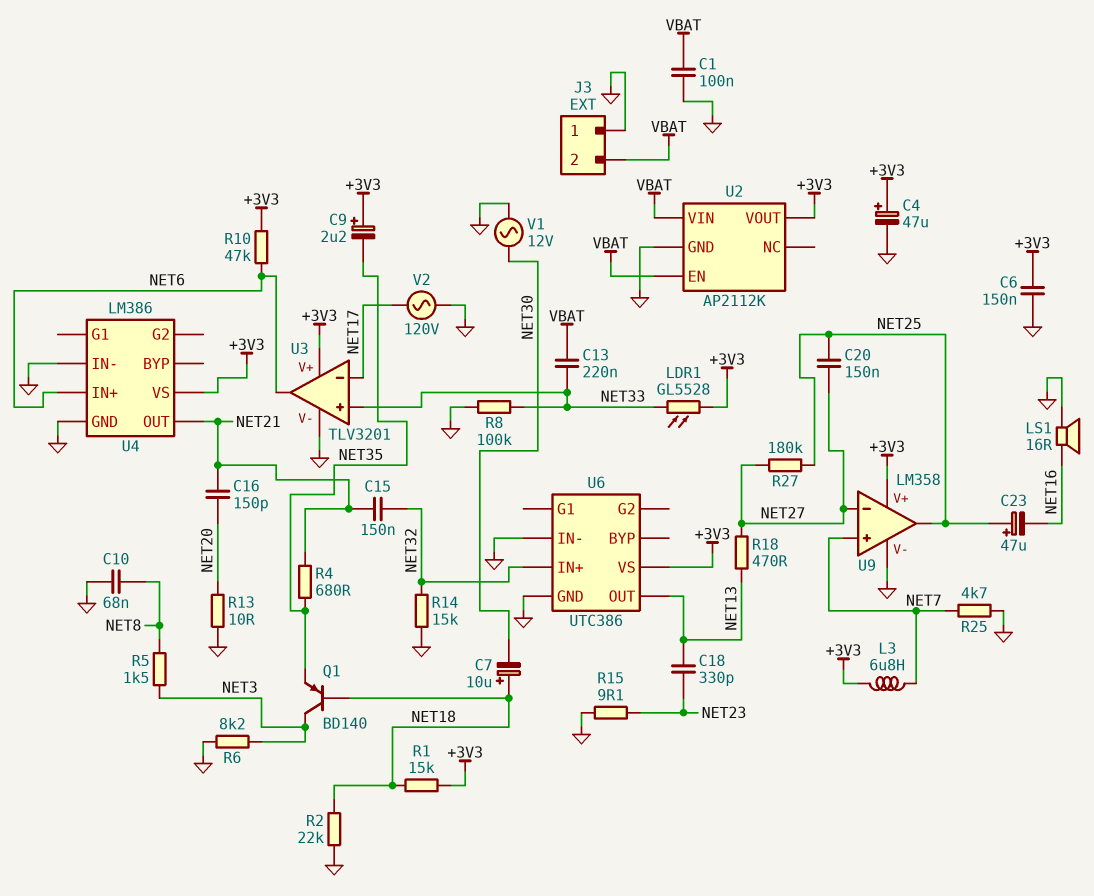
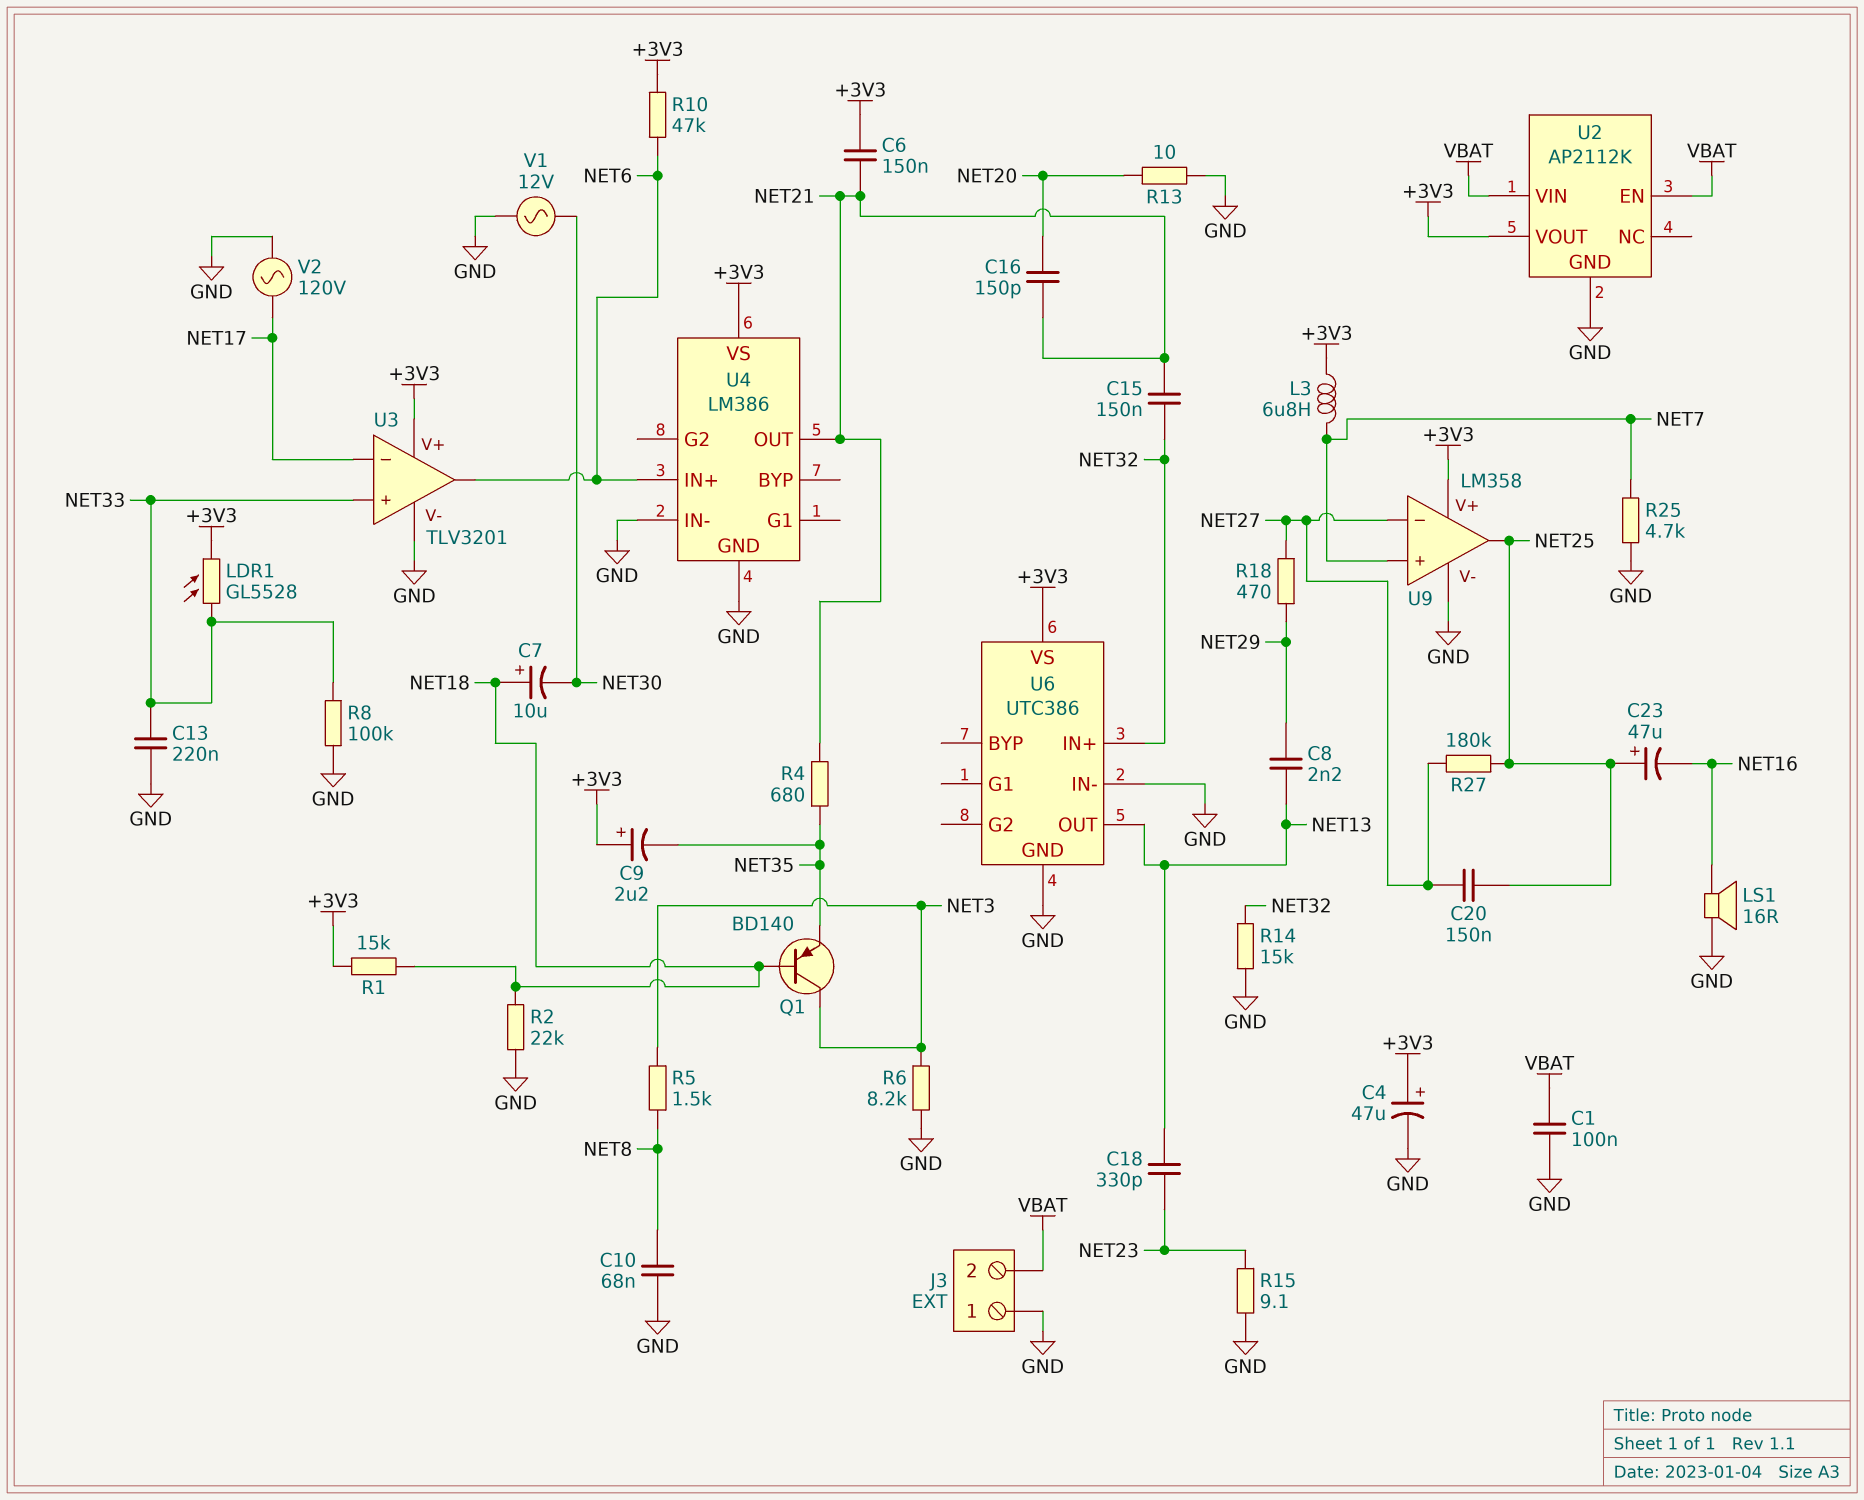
C6: 150nF (+3V3, GND) -> 150nF (+3V3, NET21)
C8: none -> 2.2nF (NET13, NET29)
C13: 220nF (NET33, VBAT) -> 220nF (GND, NET33)
R18: 470 (NET13, NET27) -> 470 (NET27, NET29)

